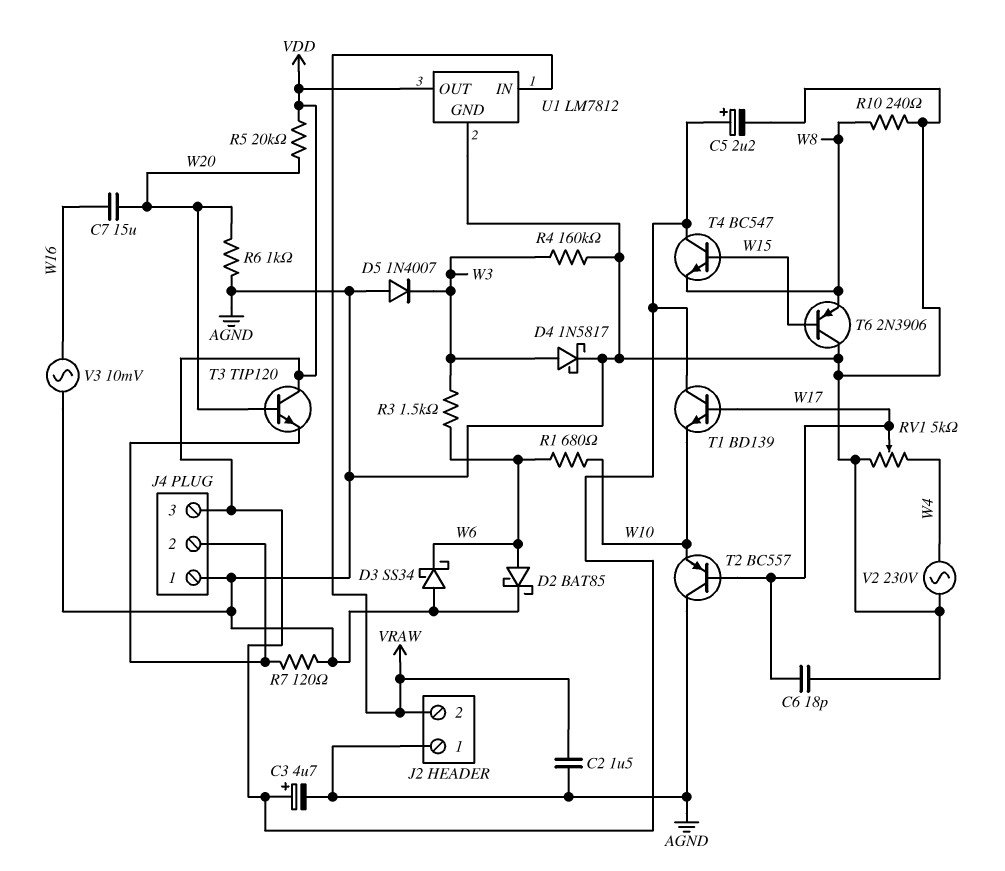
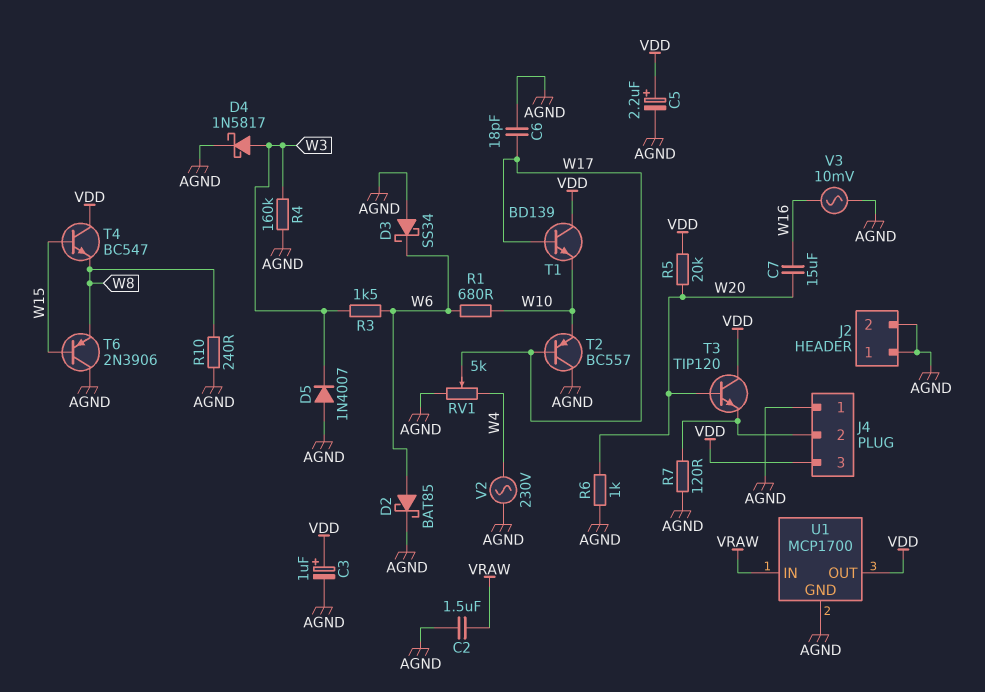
C3: 4.7uF (plus VDD, minus AGND) -> 1uF (plus VDD, minus AGND)
J2 pin 2: VRAW -> AGND
U1: LM7812 -> MCP1700

